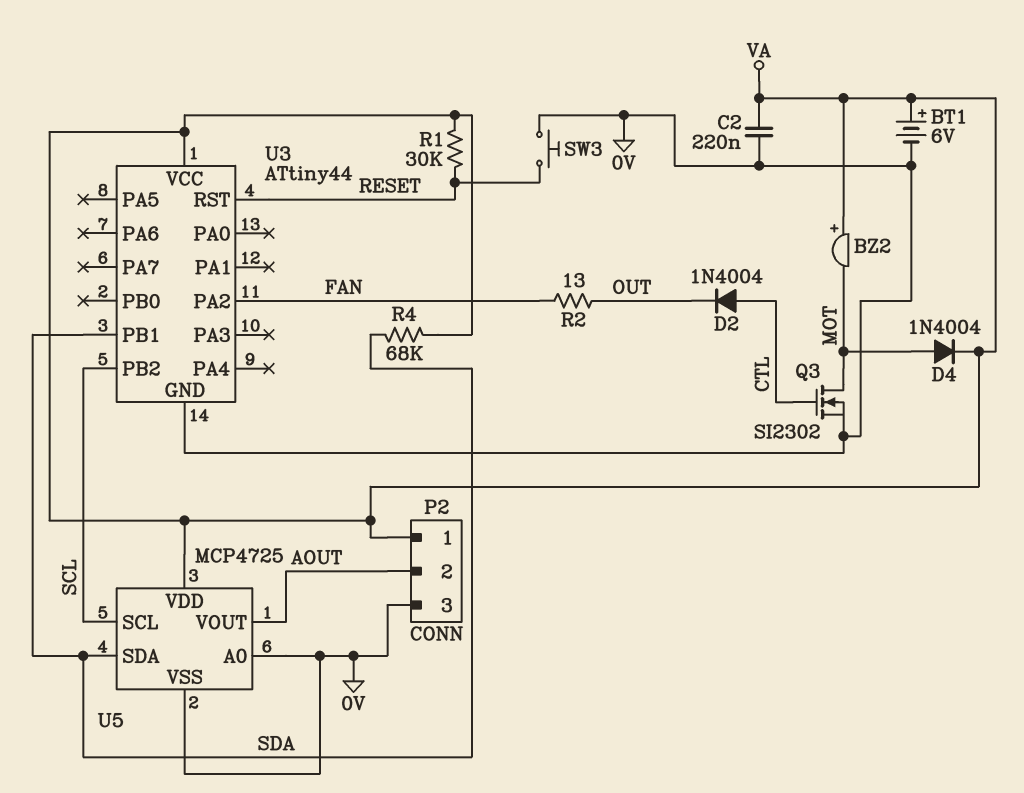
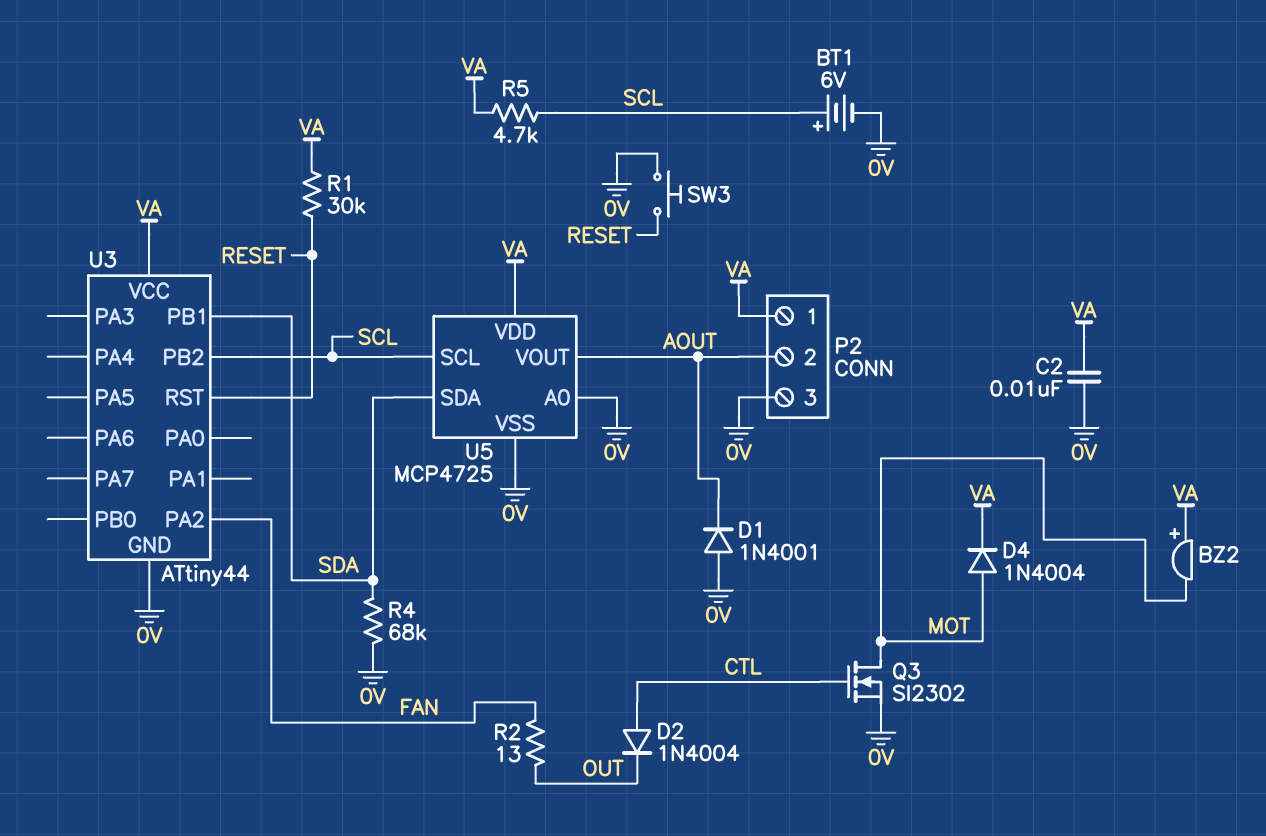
BT1: 6V (plus VA, minus 0V) -> 6V (plus SCL, minus 0V)
C2: 220nF (0V, VA) -> 10nF (0V, VA)
D1: none -> diode 1N4001 (A 0V, K AOUT)
R4: 68k (SDA, VA) -> 68k (0V, SDA)
R5: none -> 4.7k (SCL, VA)

